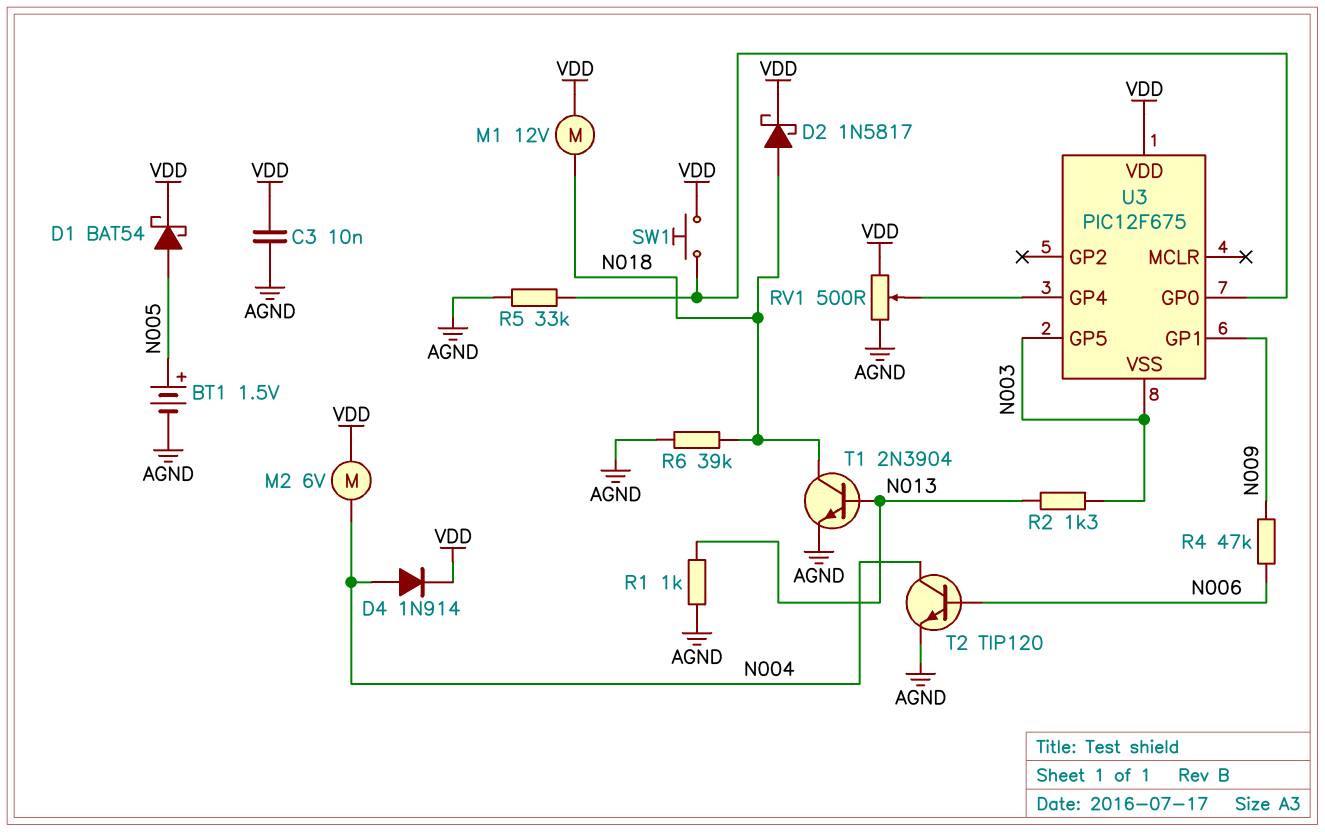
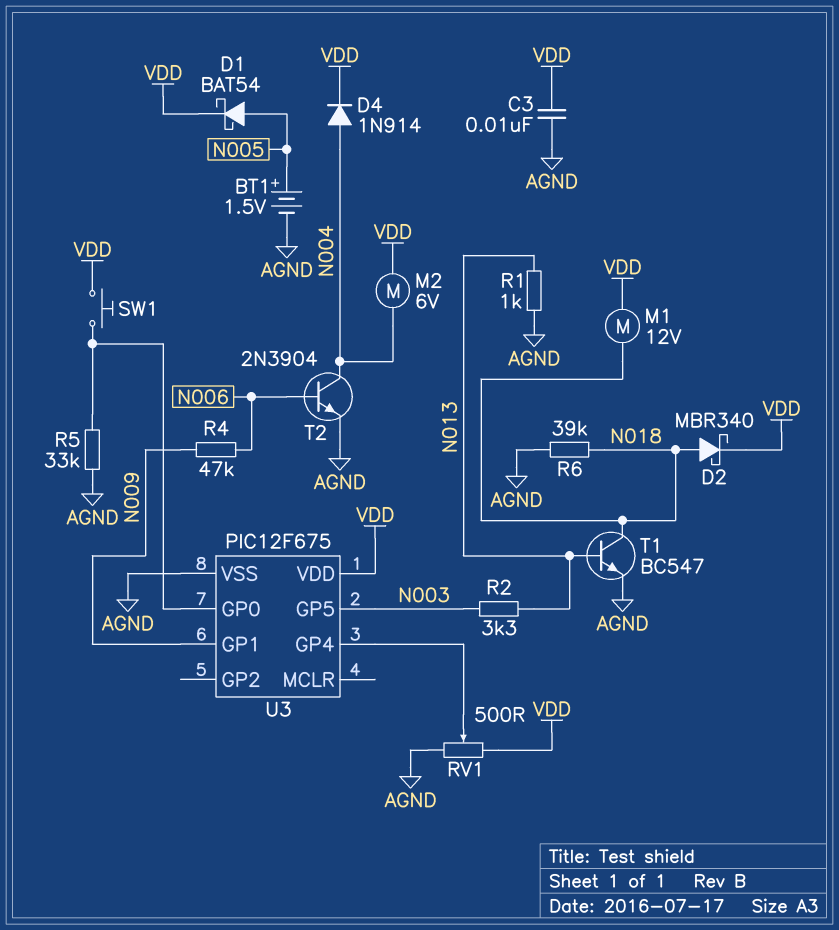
D2: schottky 1N5817 (A N018, K VDD) -> schottky MBR340 (A N018, K VDD)
R2: 1.3k (N003, N013) -> 3.3k (N003, N013)
T1: NPN 2N3904 (B N013, C N018, E AGND) -> NPN BC547 (B N013, C N018, E AGND)
T2: NPN TIP120 (B N006, C N004, E AGND) -> NPN 2N3904 (B N006, C N004, E AGND)
U3 pin VSS: N003 -> AGND

